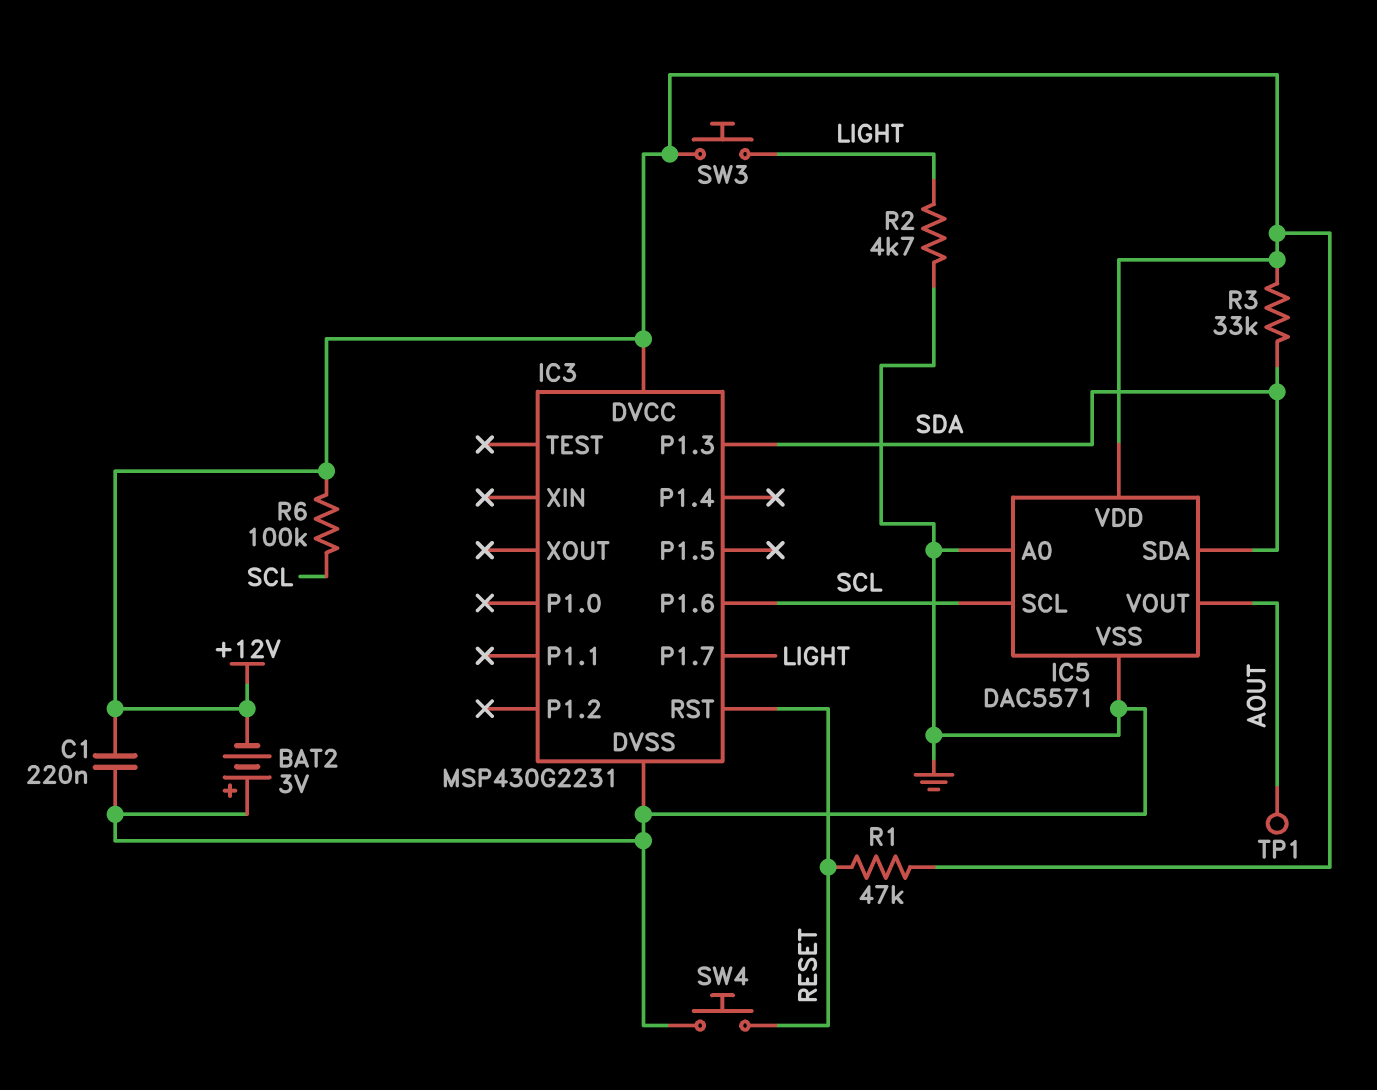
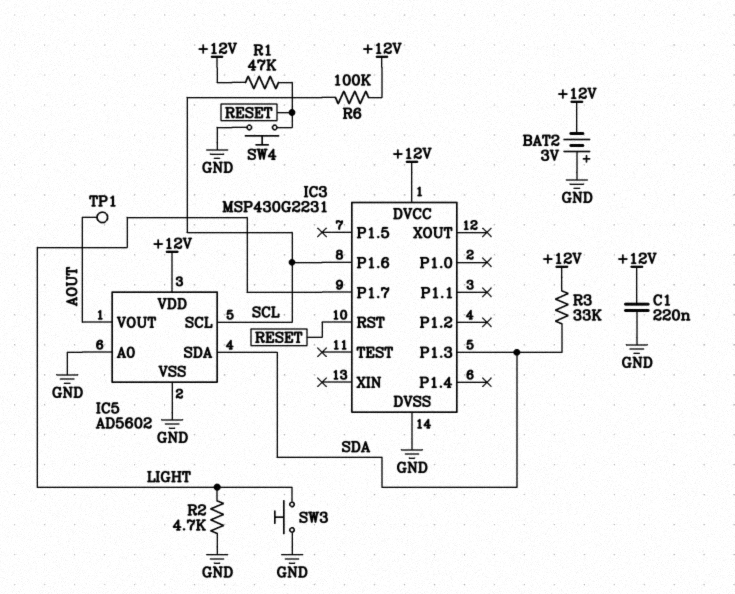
IC5: DAC5571 -> AD5602
SW3: button (+12V, LIGHT) -> button (GND, LIGHT)

